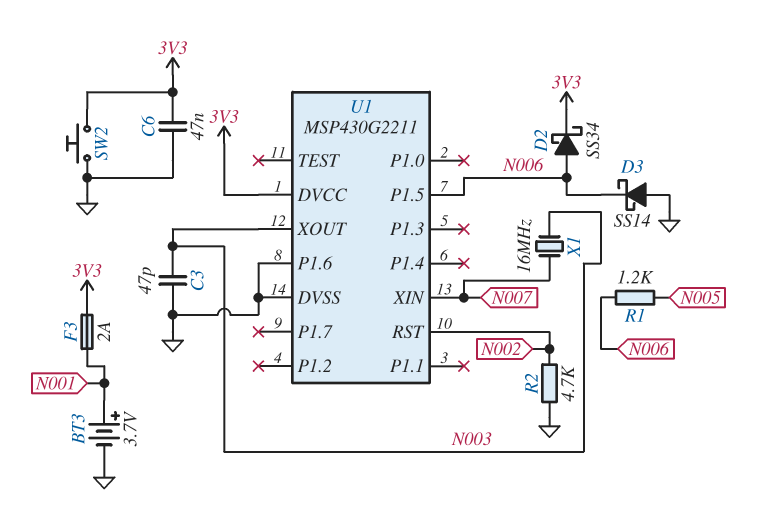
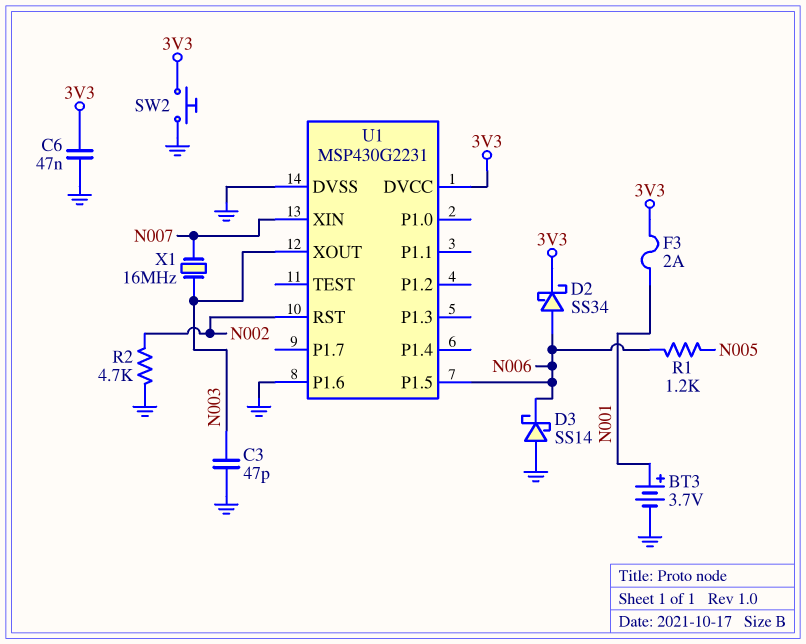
U1: MSP430G2211 -> MSP430G2231

